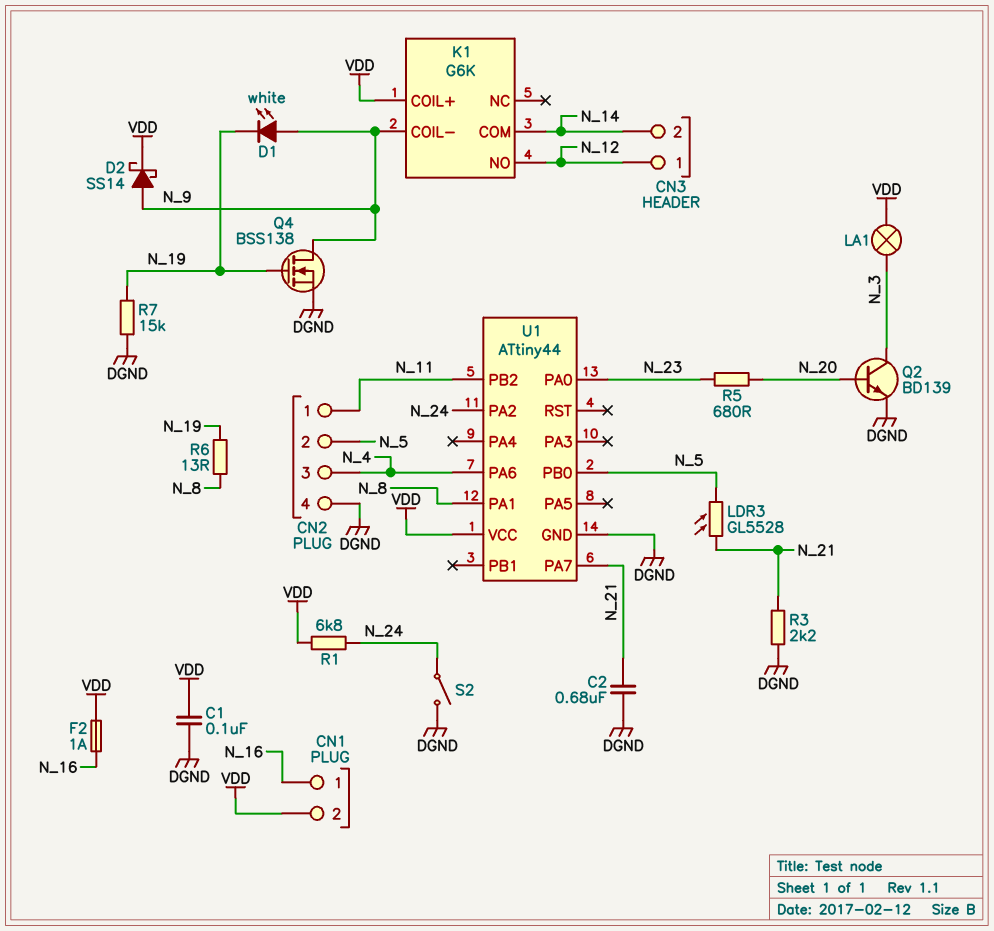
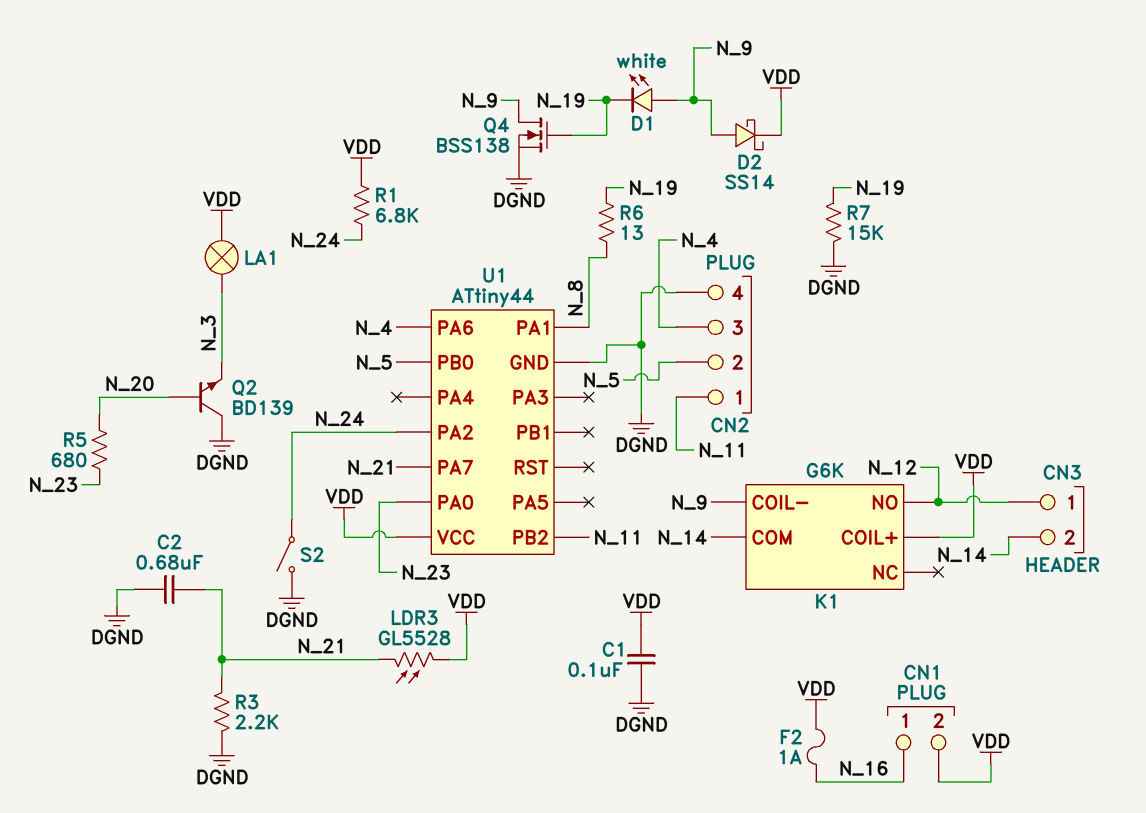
LDR3: GL5528 (N_5, N_21) -> GL5528 (N_21, VDD)
Q2: NPN BD139 (B N_20, C N_3, E DGND) -> NPN BD139 (B N_20, C DGND, E N_3)

